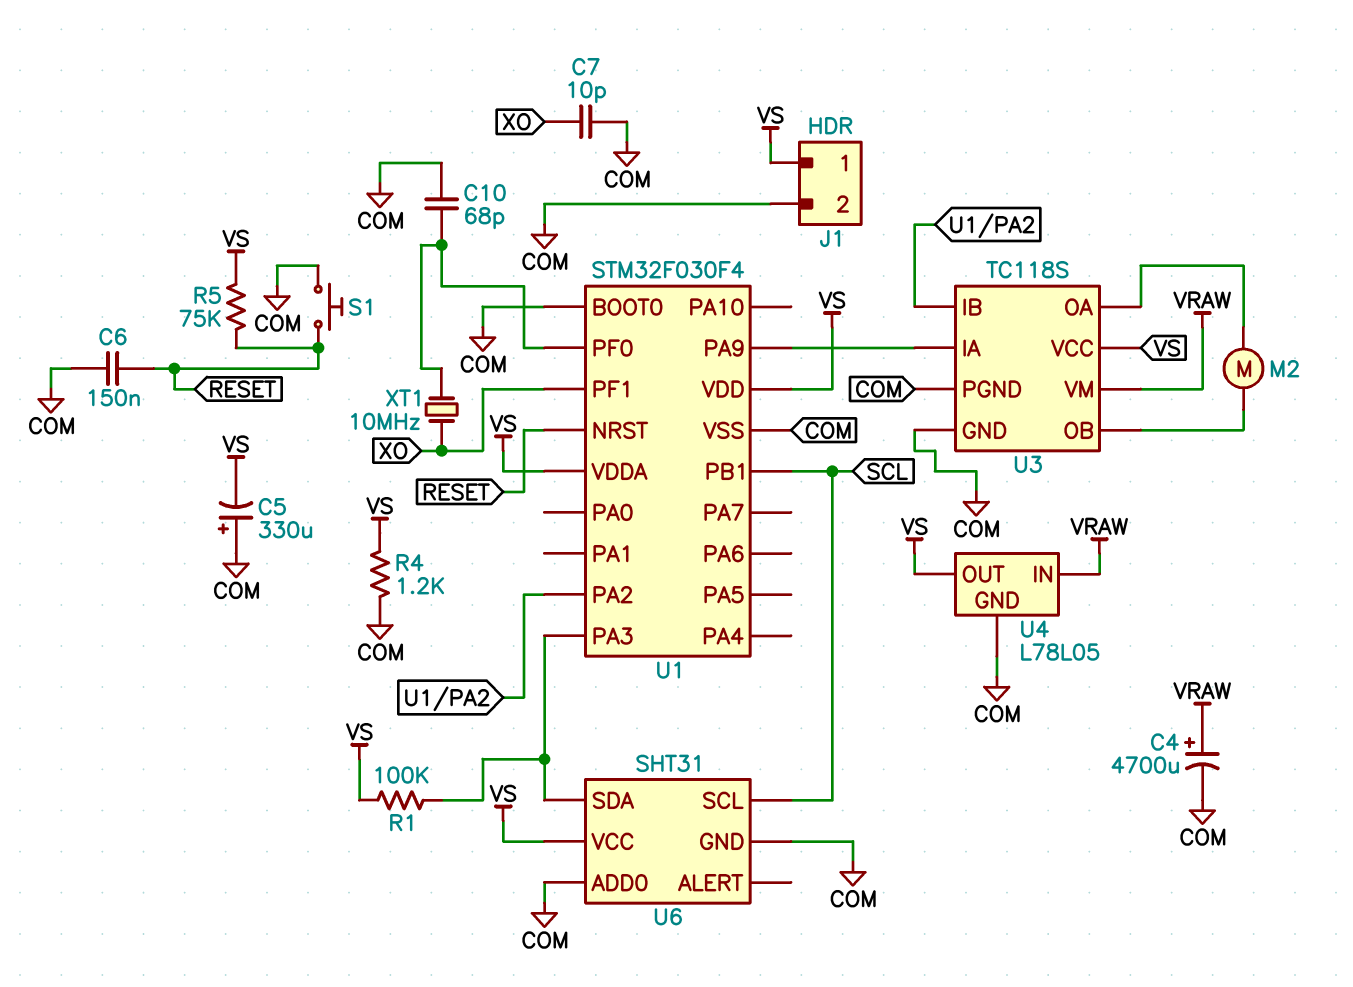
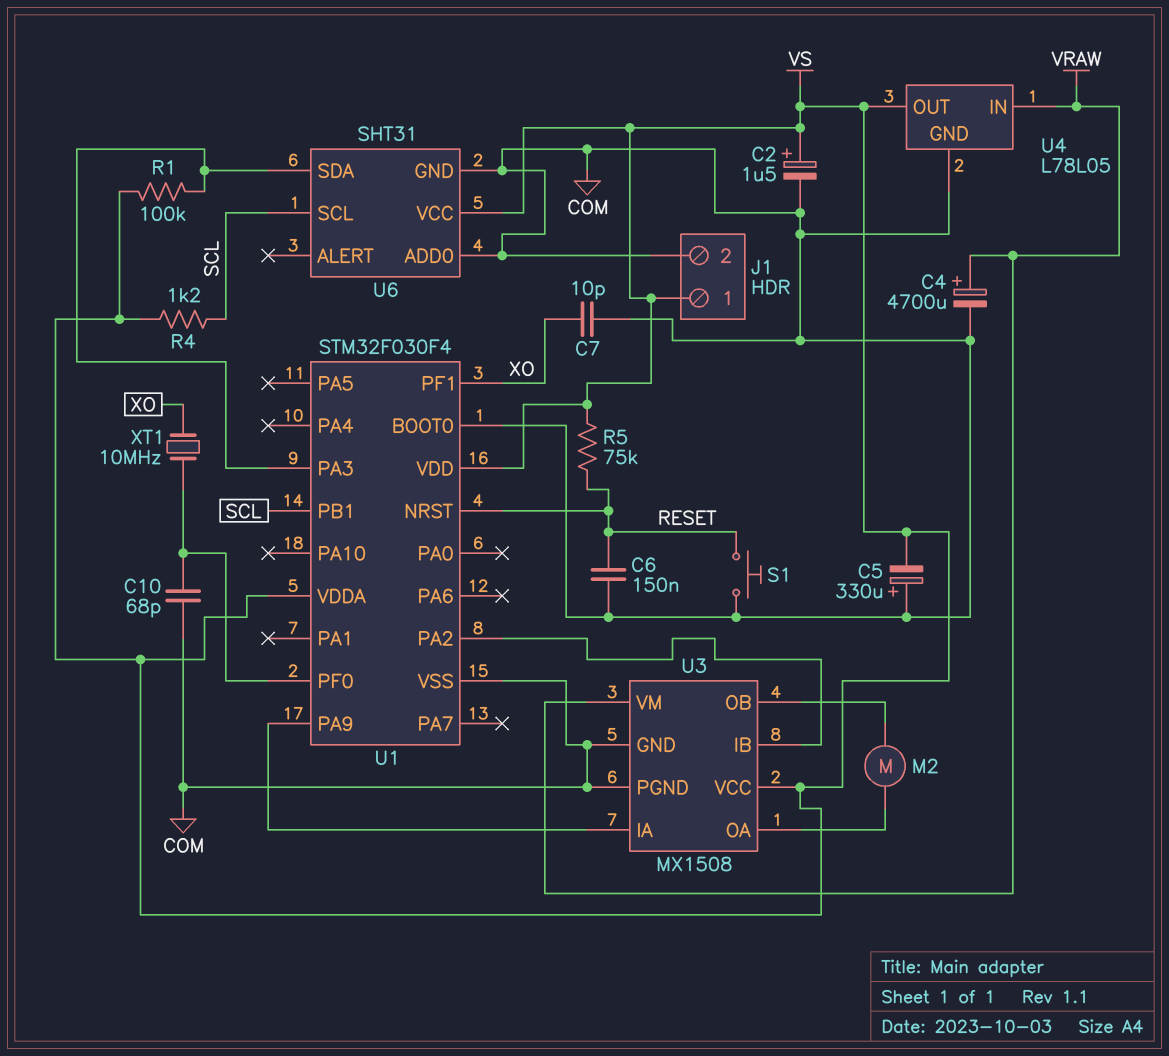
C2: none -> 1.5uF (plus VS, minus COM)
R4: 1.2k (COM, VS) -> 1.2k (SCL, VS)
U3: TC118S -> MX1508

